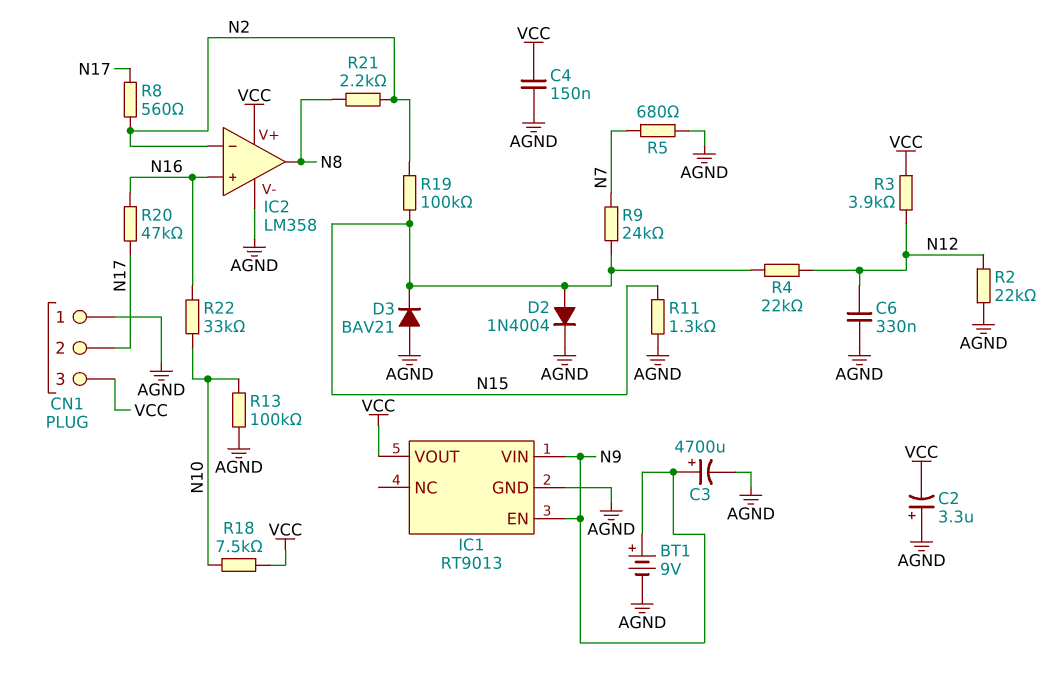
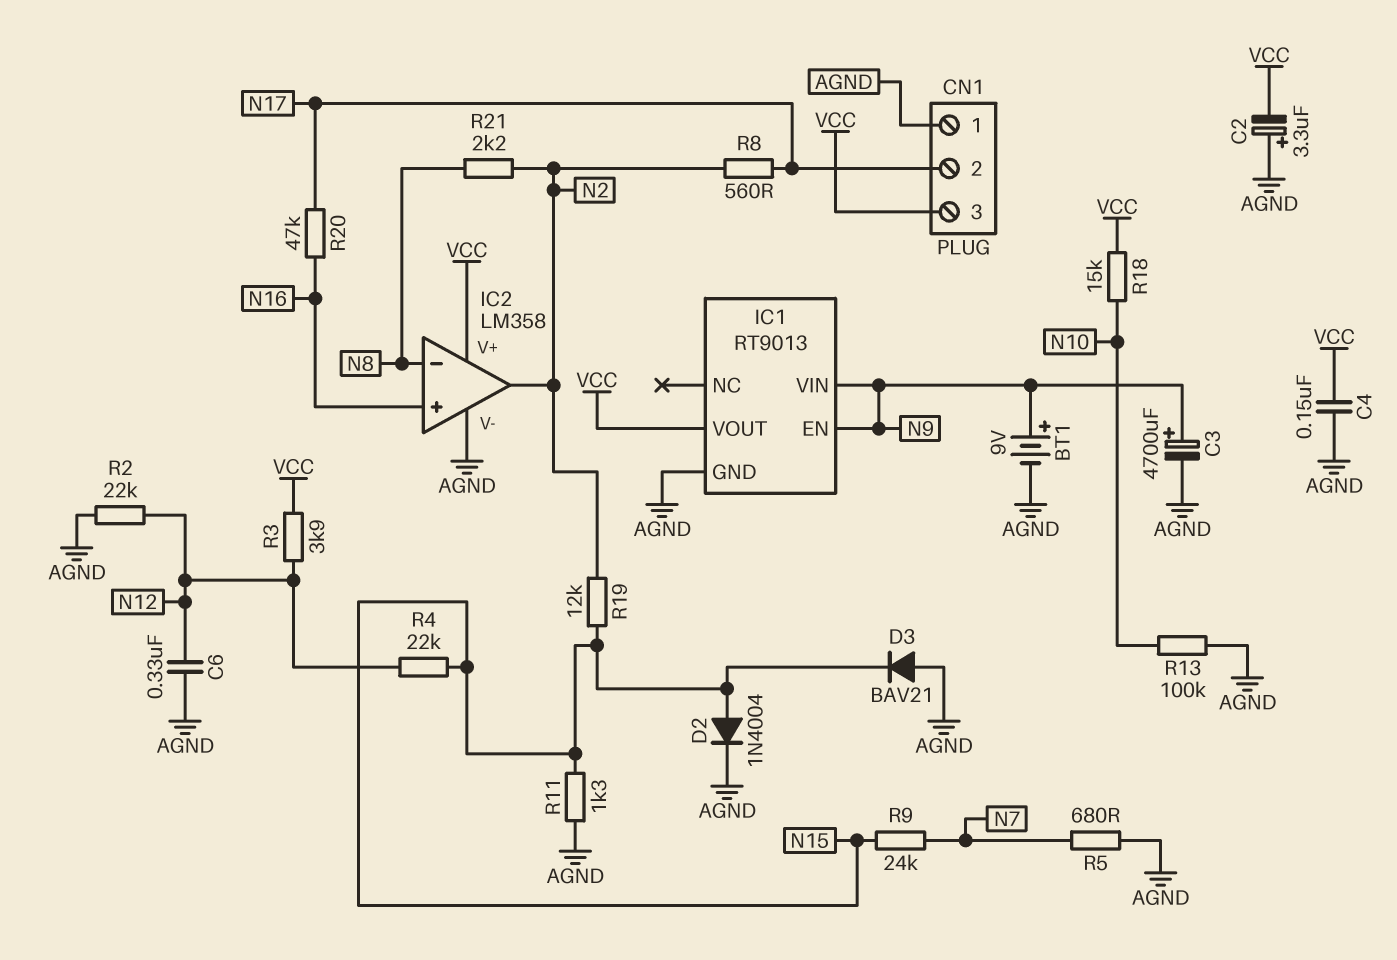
IC2 pin in-: N2 -> N8
IC2 pin out: N8 -> N2
R18: 7.5k (N10, VCC) -> 15k (N10, VCC)
R19: 100k (N2, N15) -> 12k (N2, N15)
R22: 33k (N10, N16) -> none

